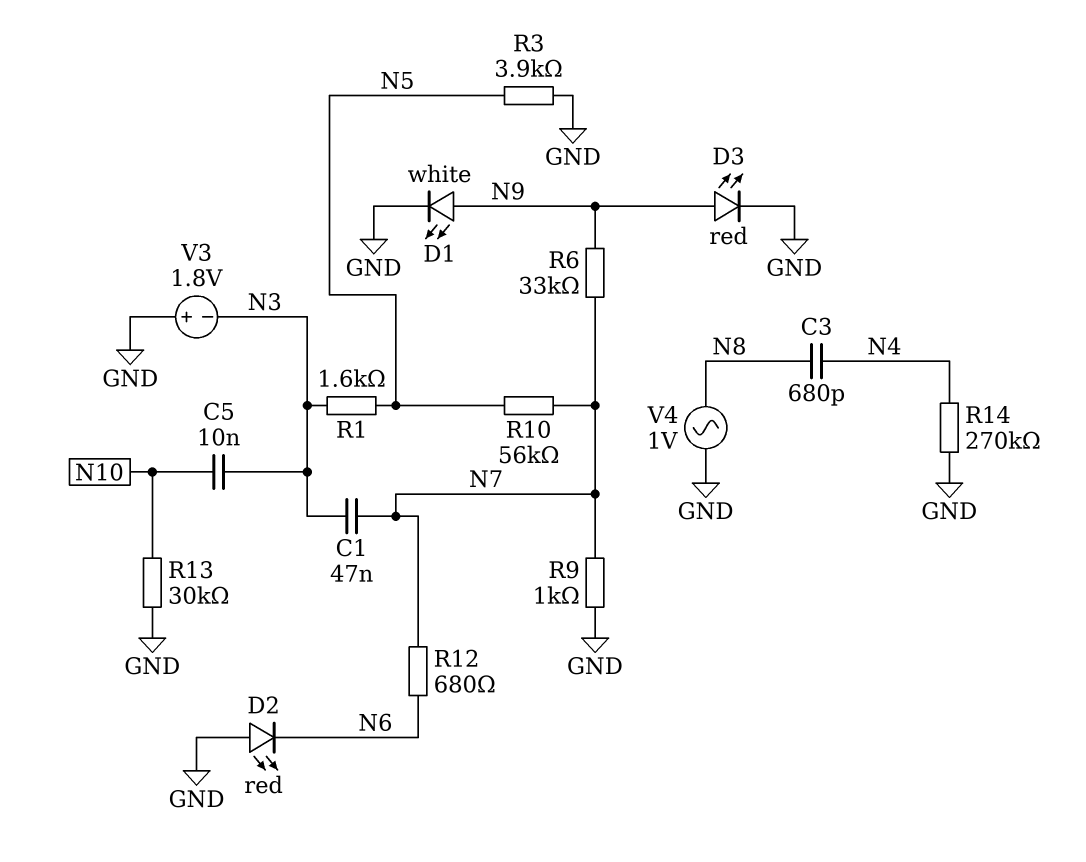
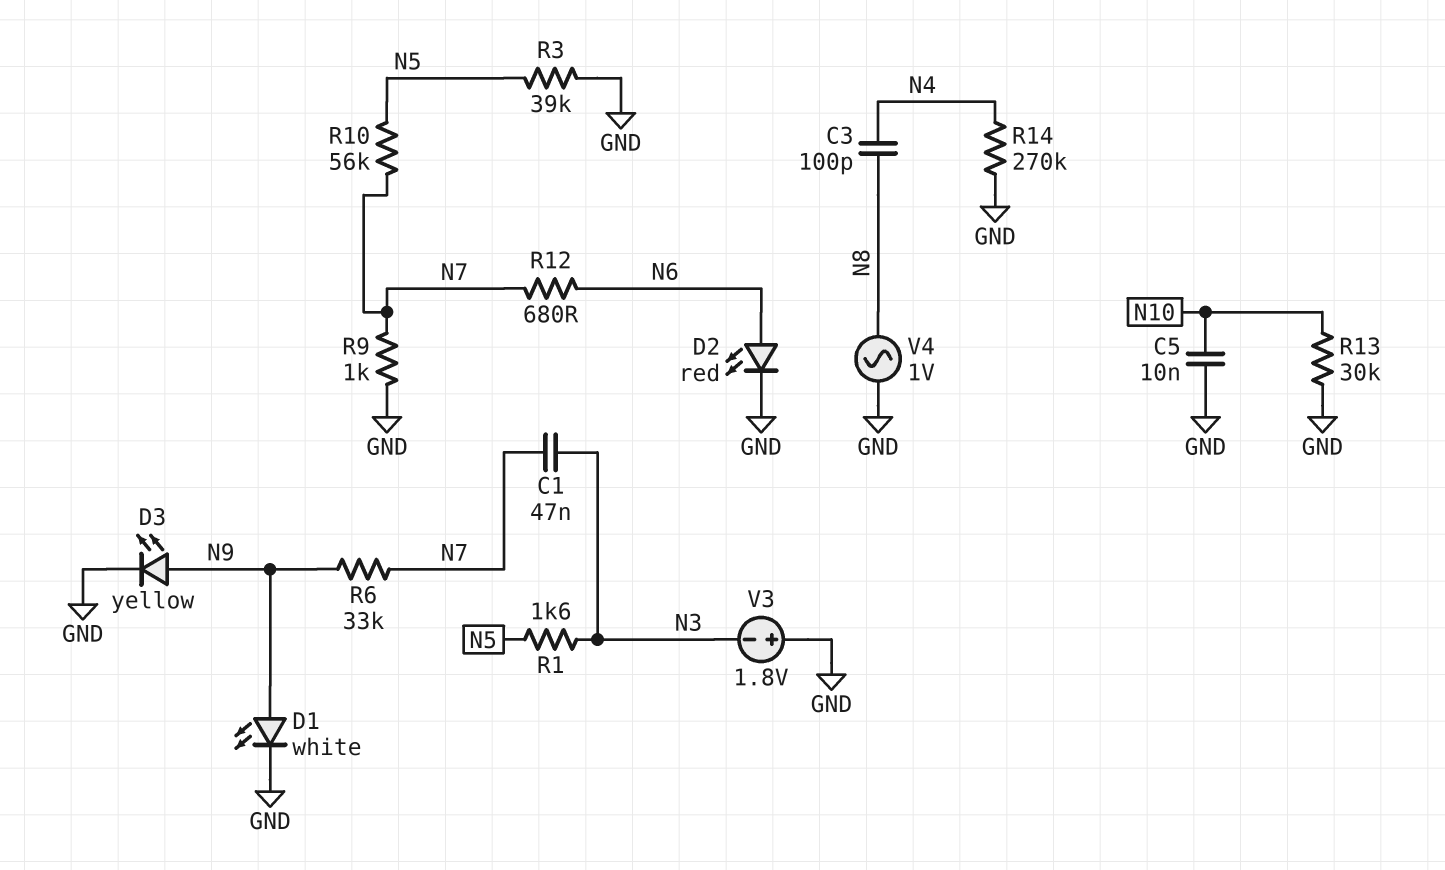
C3: 680pF (N4, N8) -> 100pF (N4, N8)
C5: 10nF (N3, N10) -> 10nF (GND, N10)
D2: LED red (A GND, K N6) -> LED red (A N6, K GND)
D3: LED red (A N9, K GND) -> LED yellow (A N9, K GND)
R3: 3.9k (GND, N5) -> 39k (GND, N5)

